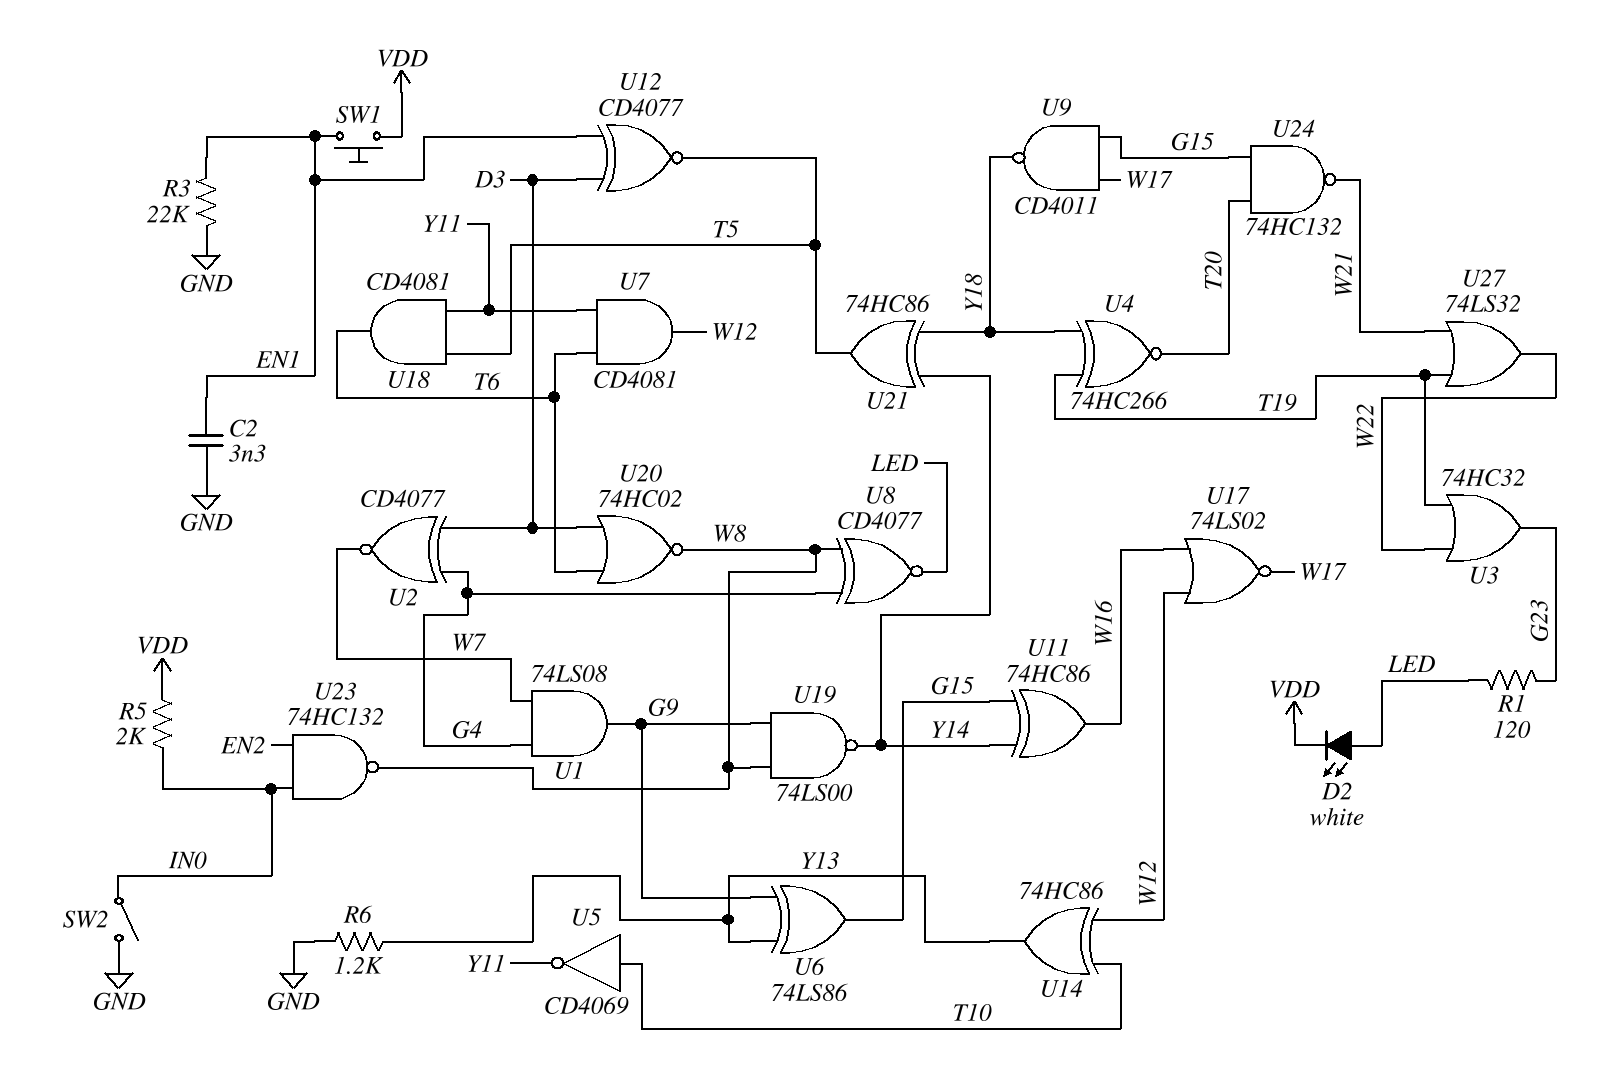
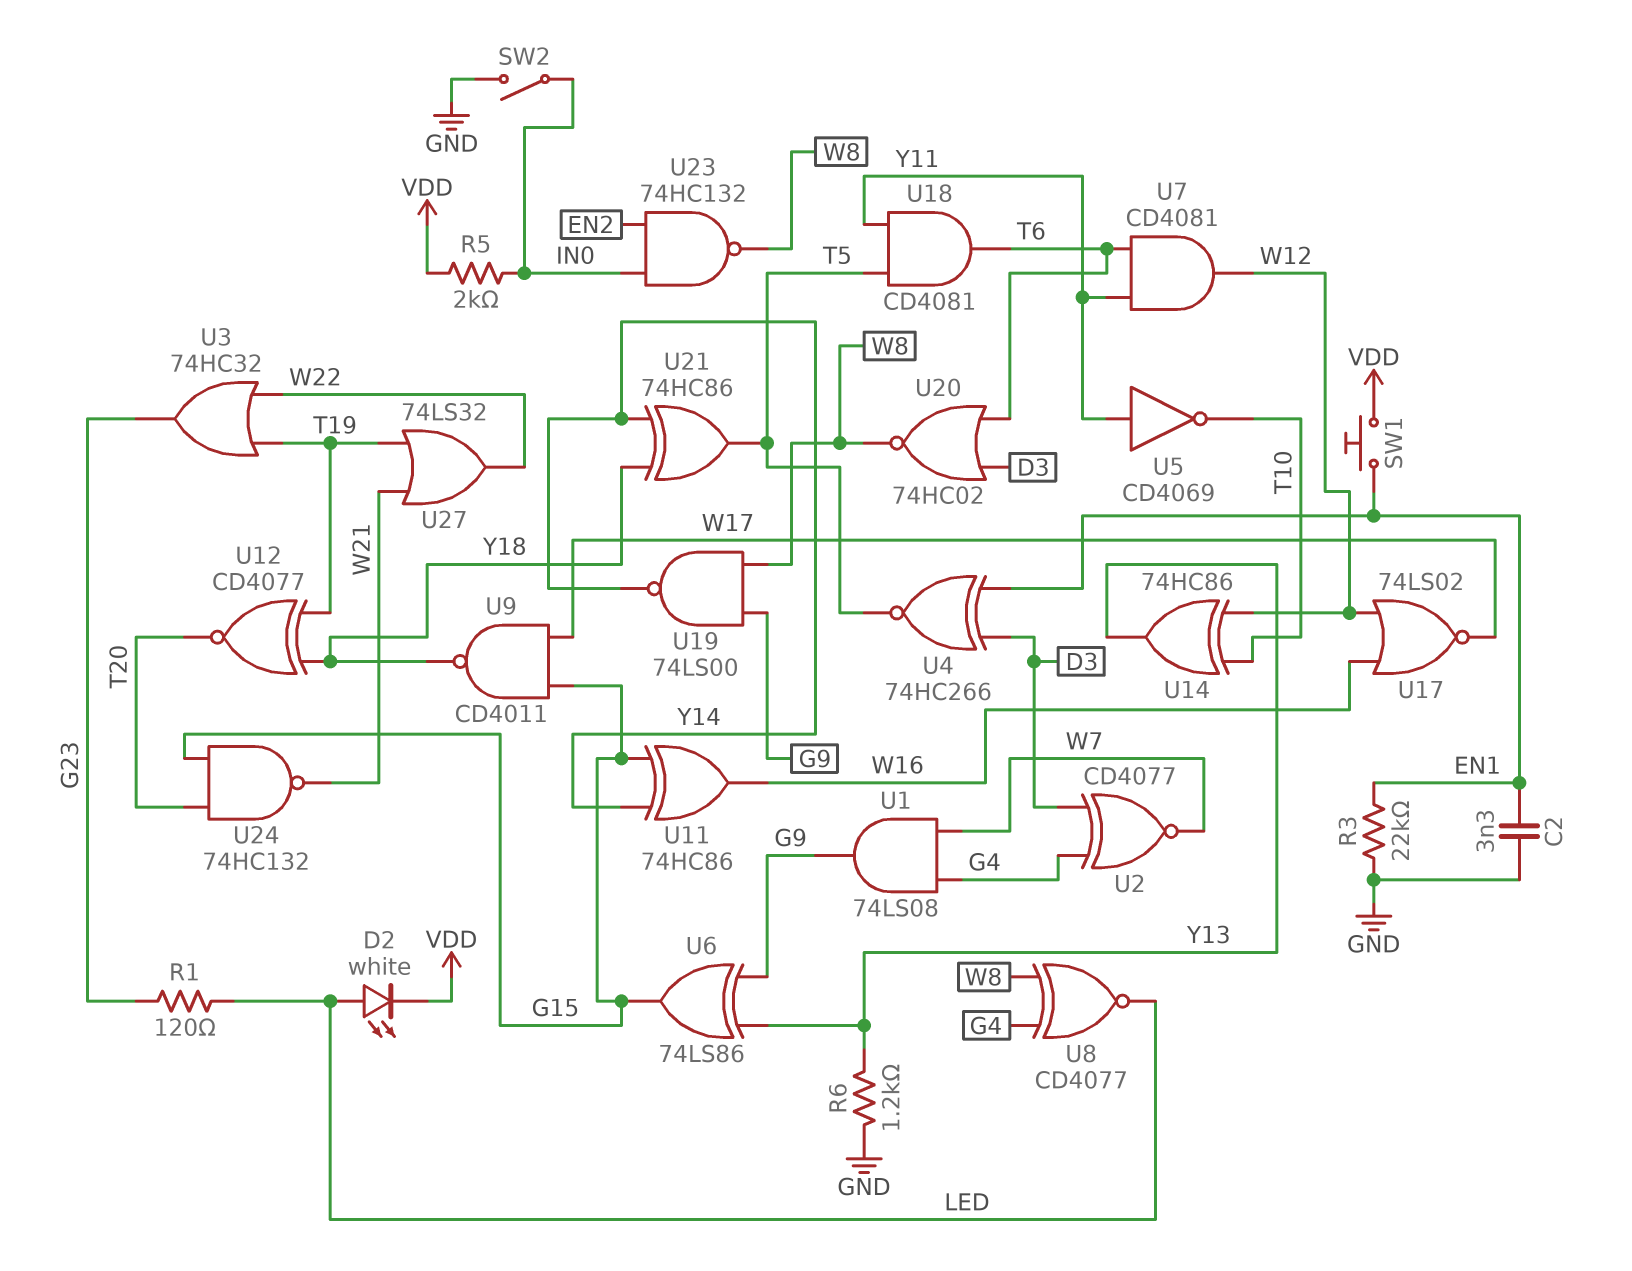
U4: XNOR 74HC266 (in T19, in Y18, out T20) -> XNOR 74HC266 (in D3, in EN1, out T5)
U5: NOT CD4069 (in T10, out Y11) -> NOT CD4069 (in Y11, out T10)
U12: XNOR CD4077 (in D3, in EN1, out T5) -> XNOR CD4077 (in T19, in Y18, out T20)

